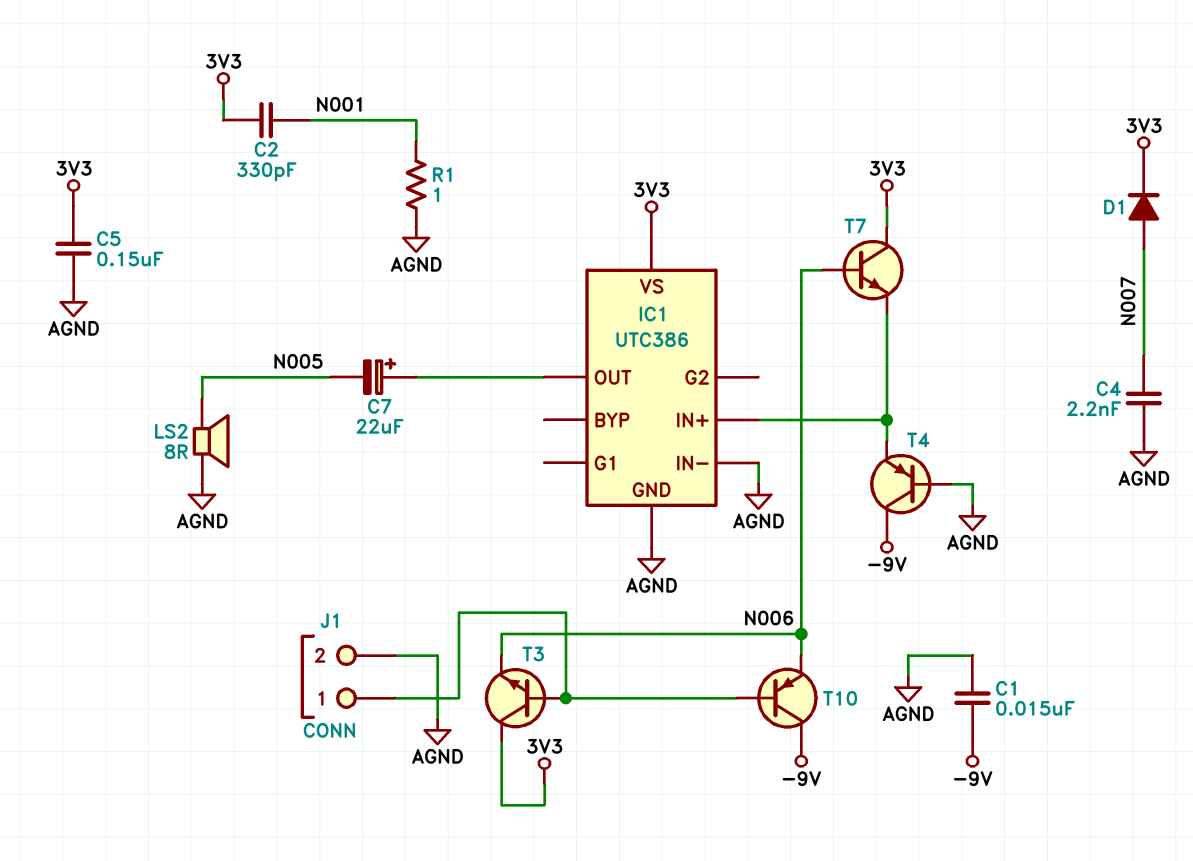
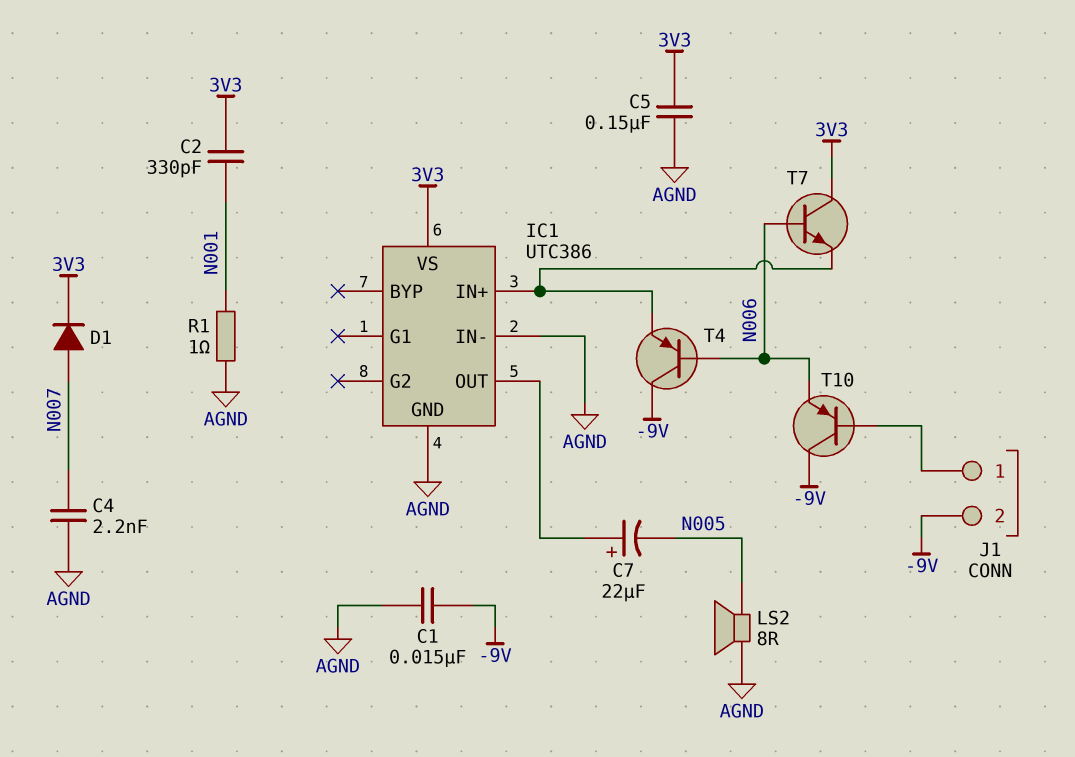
J1 pin 2: AGND -> -9V
T3: NPN (B J1/1, C 3V3, E N006) -> none
T4: PNP (B AGND, C -9V, E IC1/IN+) -> PNP (B N006, C -9V, E IC1/IN+)

